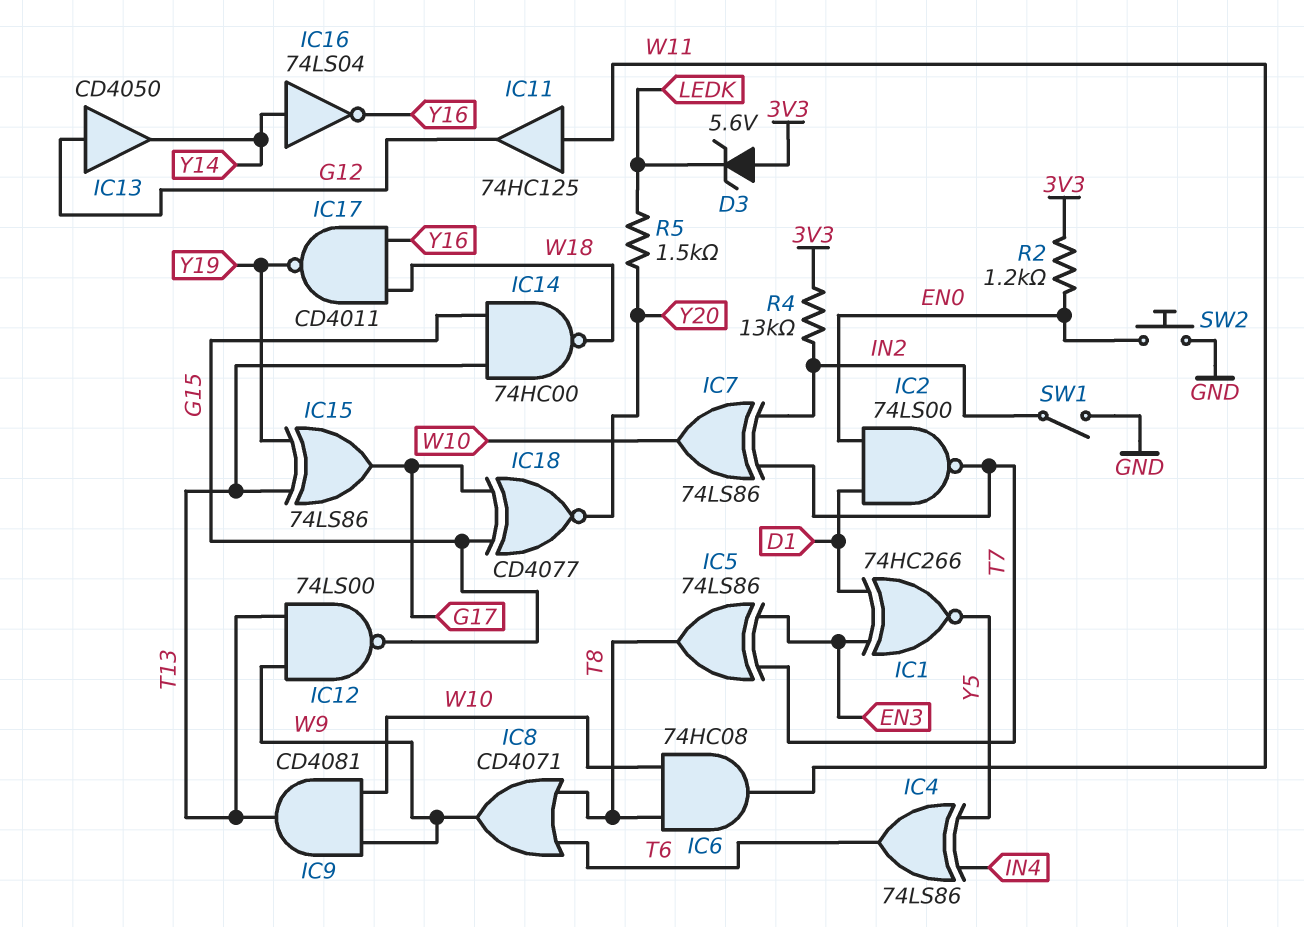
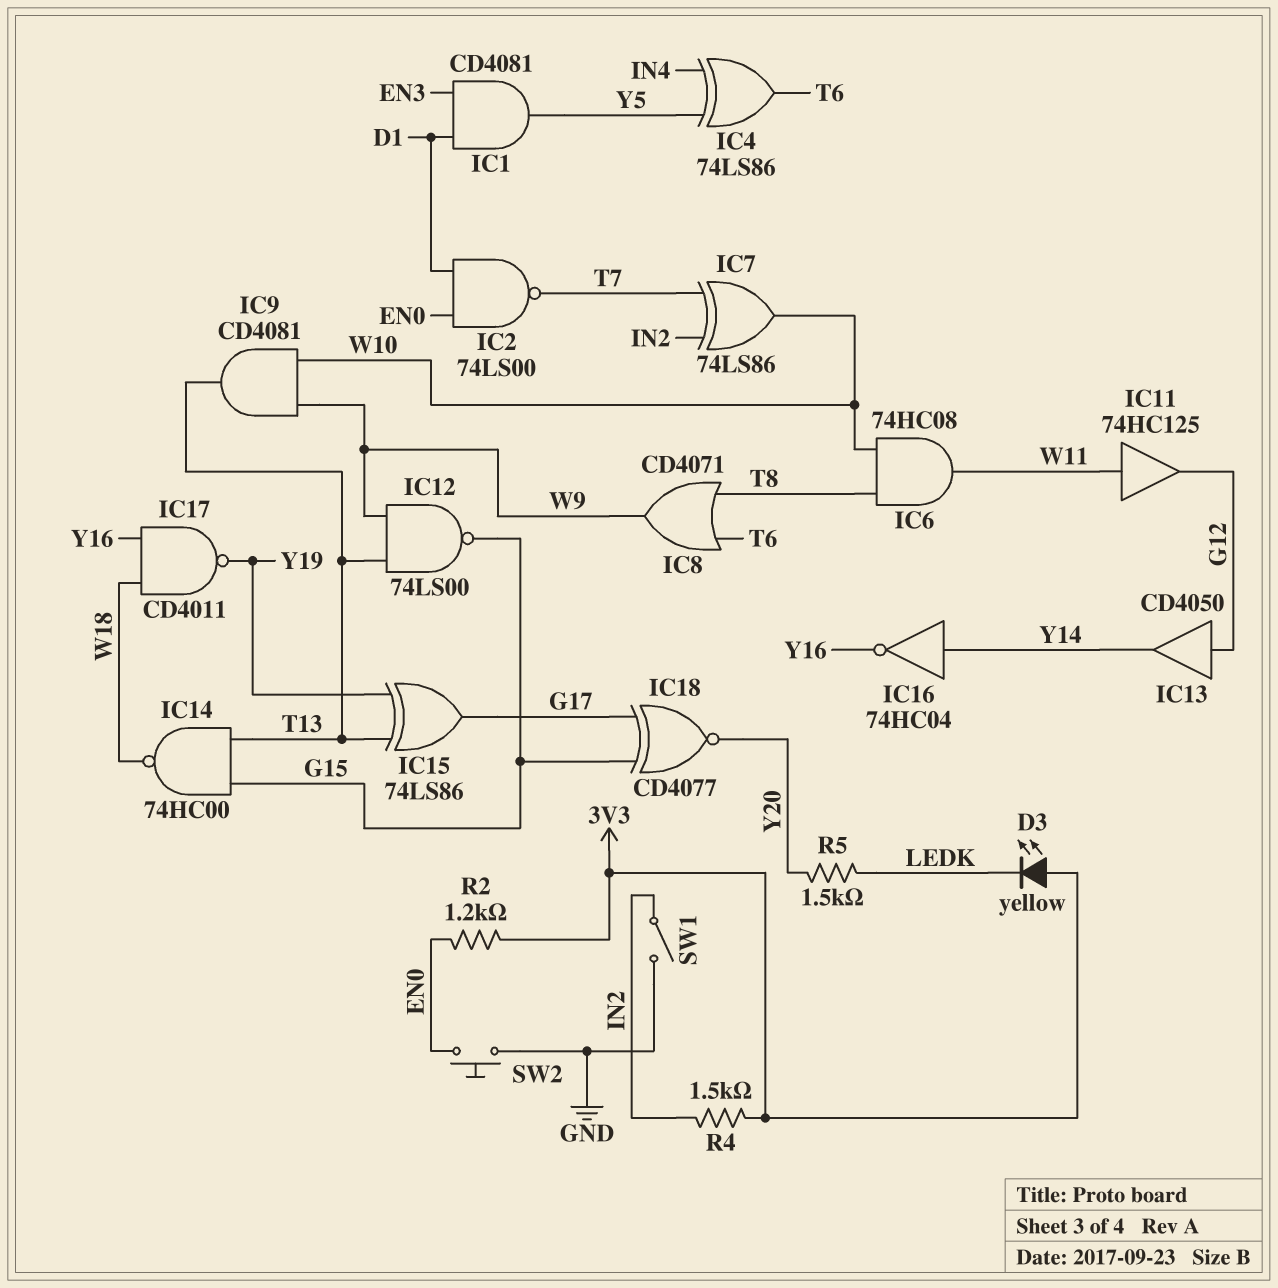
D3: zener 5.6V (A 3V3, K LEDK) -> LED yellow (A 3V3, K LEDK)
IC1: XNOR 74HC266 (in D1, in EN3, out Y5) -> AND CD4081 (in D1, in EN3, out Y5)
IC5: XOR 74LS86 (in EN3, in T7, out T8) -> none
IC16: NOT 74LS04 (in Y14, out Y16) -> NOT 74HC04 (in Y14, out Y16)
R4: 13k (3V3, IN2) -> 1.5k (3V3, IN2)

